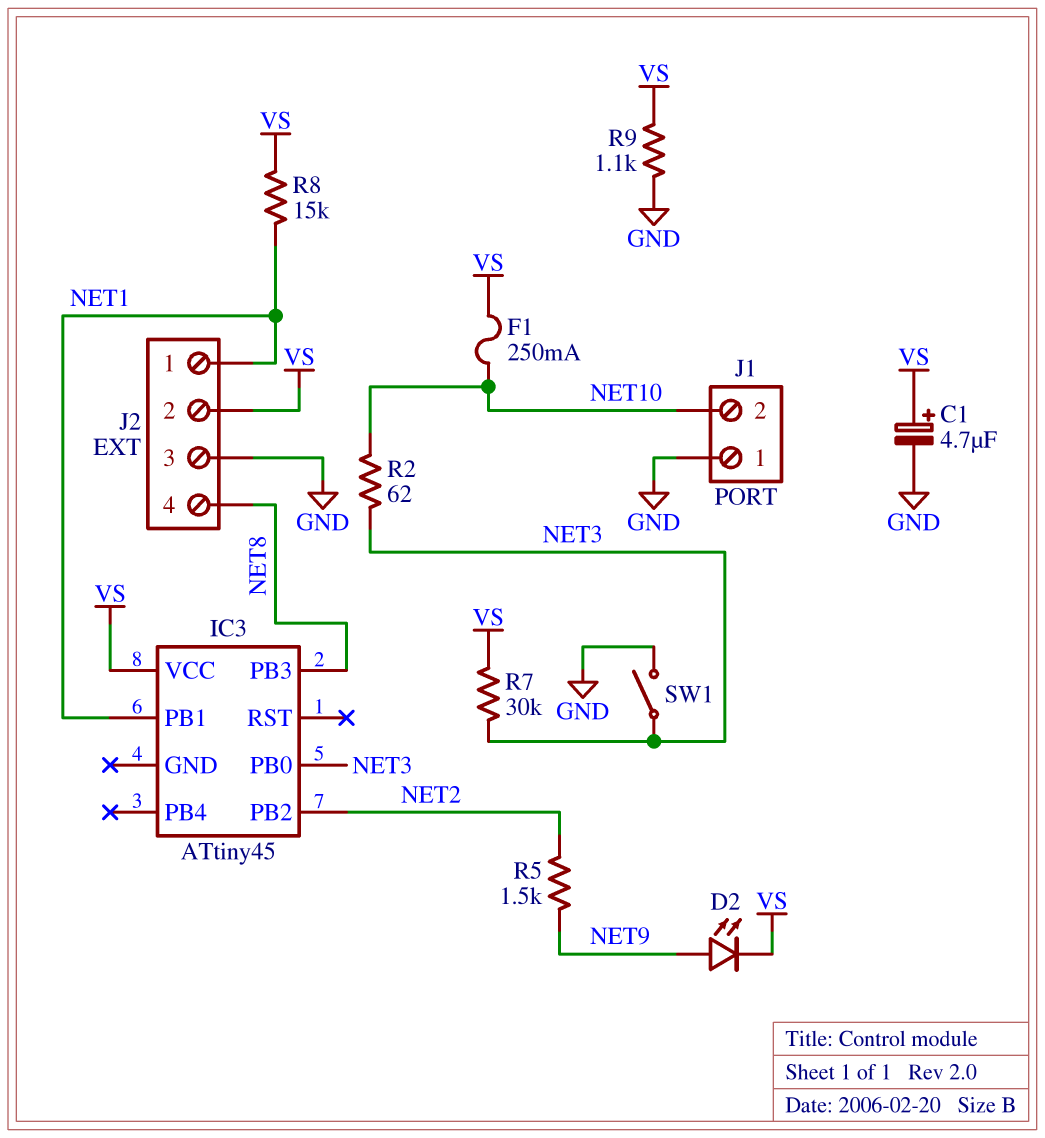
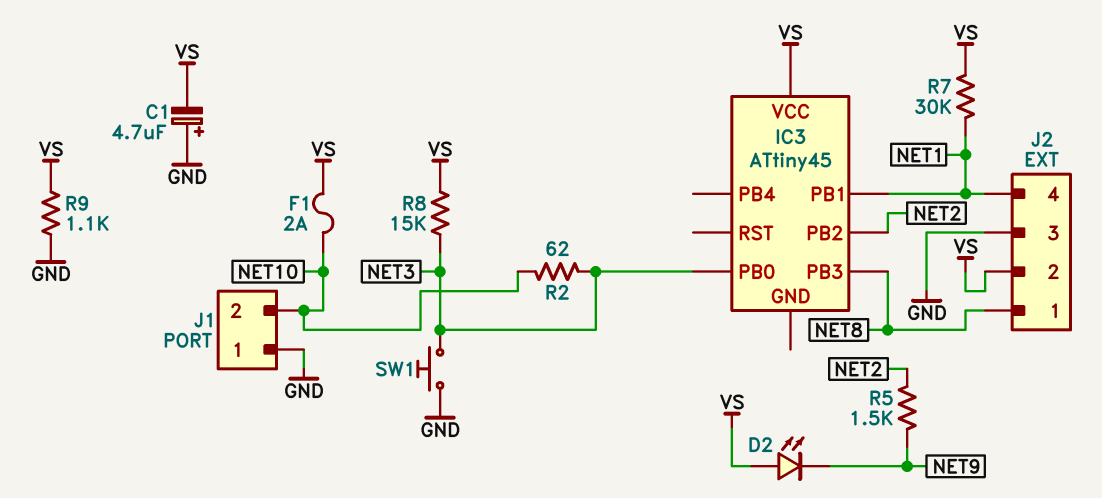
C1: 4.7uF (plus VS, minus GND) -> 4.7uF (plus GND, minus VS)
D2: LED (A NET9, K VS) -> LED (A VS, K NET9)
F1: 250mA (NET10, VS) -> 2A (NET10, VS)
J2 pin 1: NET1 -> NET8
J2 pin 4: NET8 -> NET1
R7: 30k (NET3, VS) -> 30k (NET1, VS)
R8: 15k (NET1, VS) -> 15k (NET3, VS)
SW1: switch (GND, NET3) -> button (GND, NET3)

